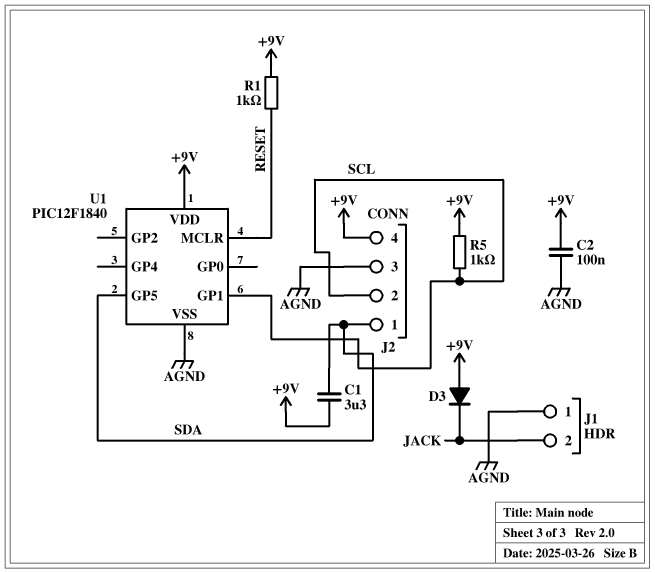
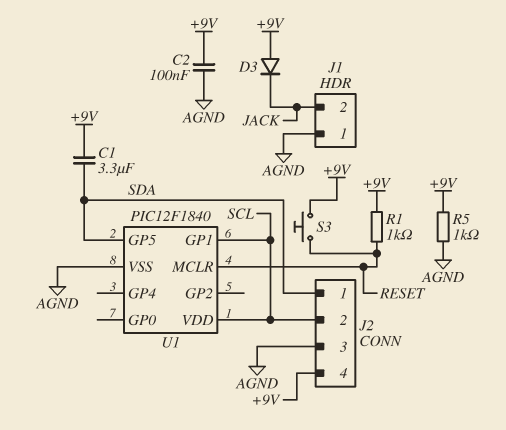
R5: 1k (+9V, SCL) -> 1k (+9V, AGND)
S3: none -> button (+9V, RESET)
U1 pin VDD: +9V -> SCL

